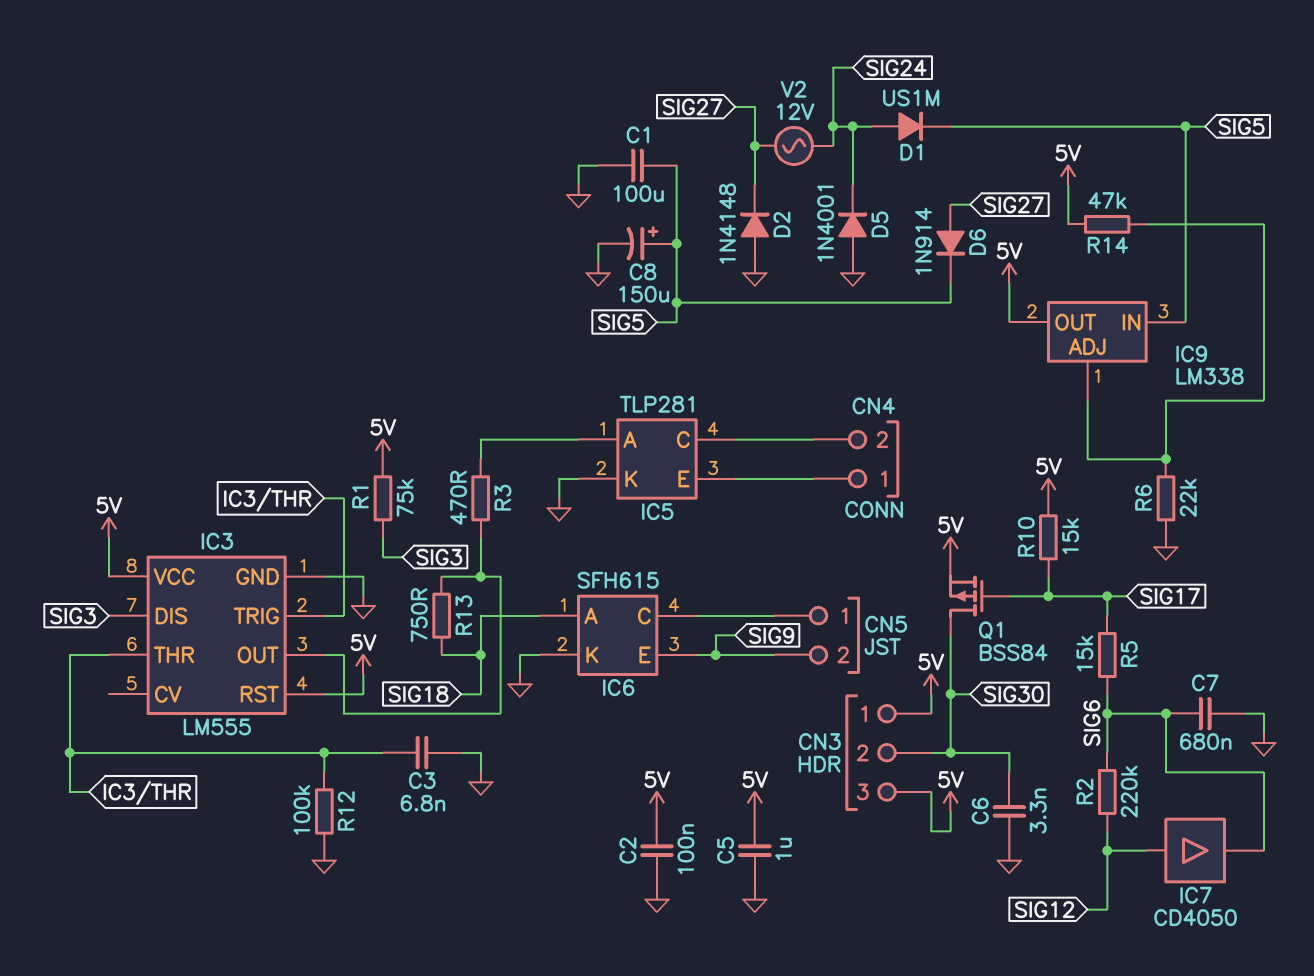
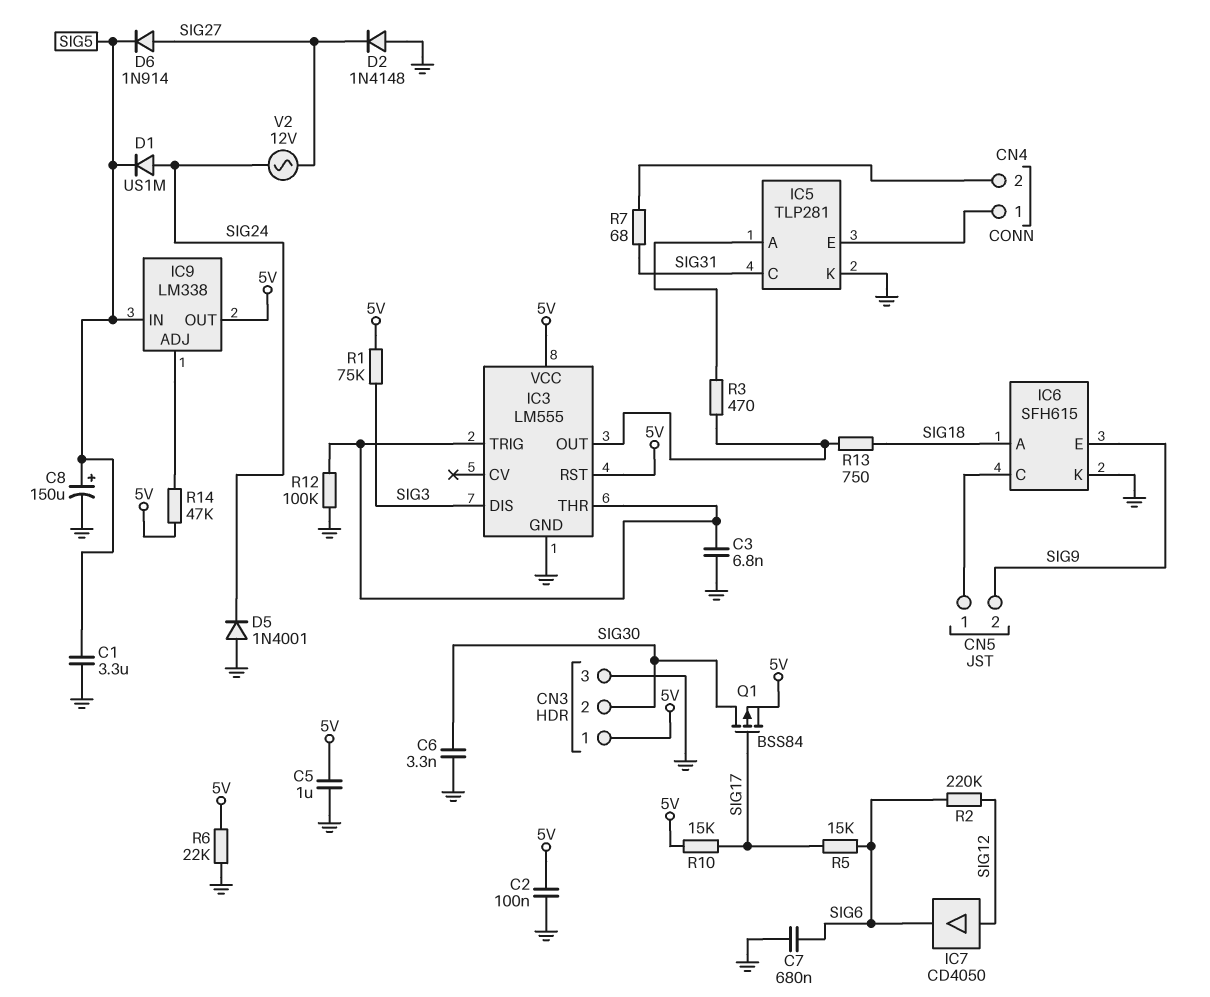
C1: 100uF (GND, SIG5) -> 3.3uF (GND, SIG5)
CN3 pin 3: 5V -> GND
IC5 pin C: CN4/2 -> SIG31
R6: 22k (GND, IC9/ADJ) -> 22k (5V, GND)
R7: none -> 68 (CN4/2, SIG31)

